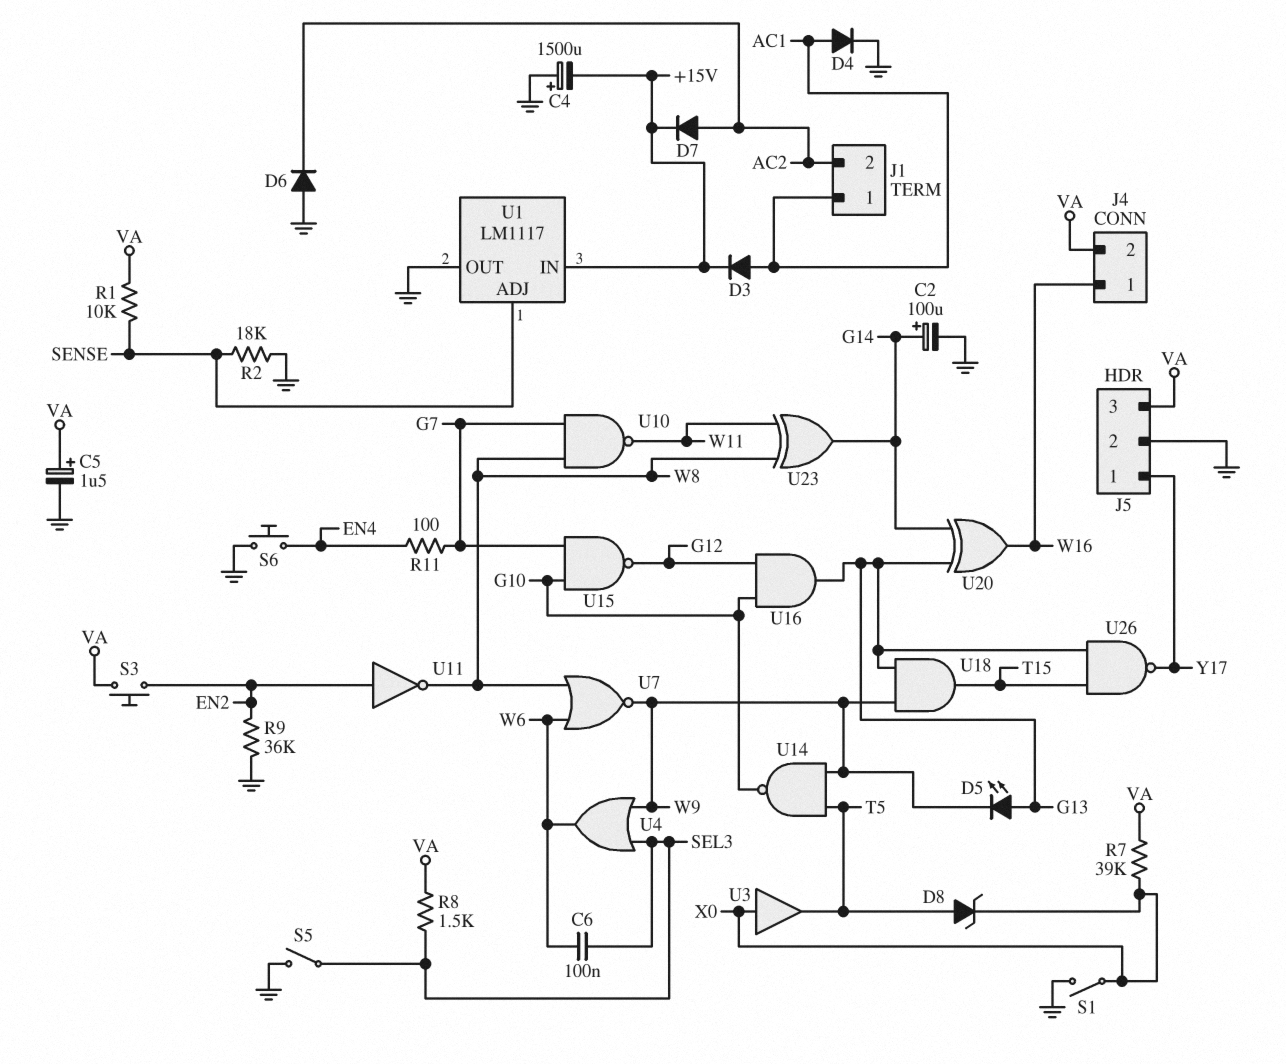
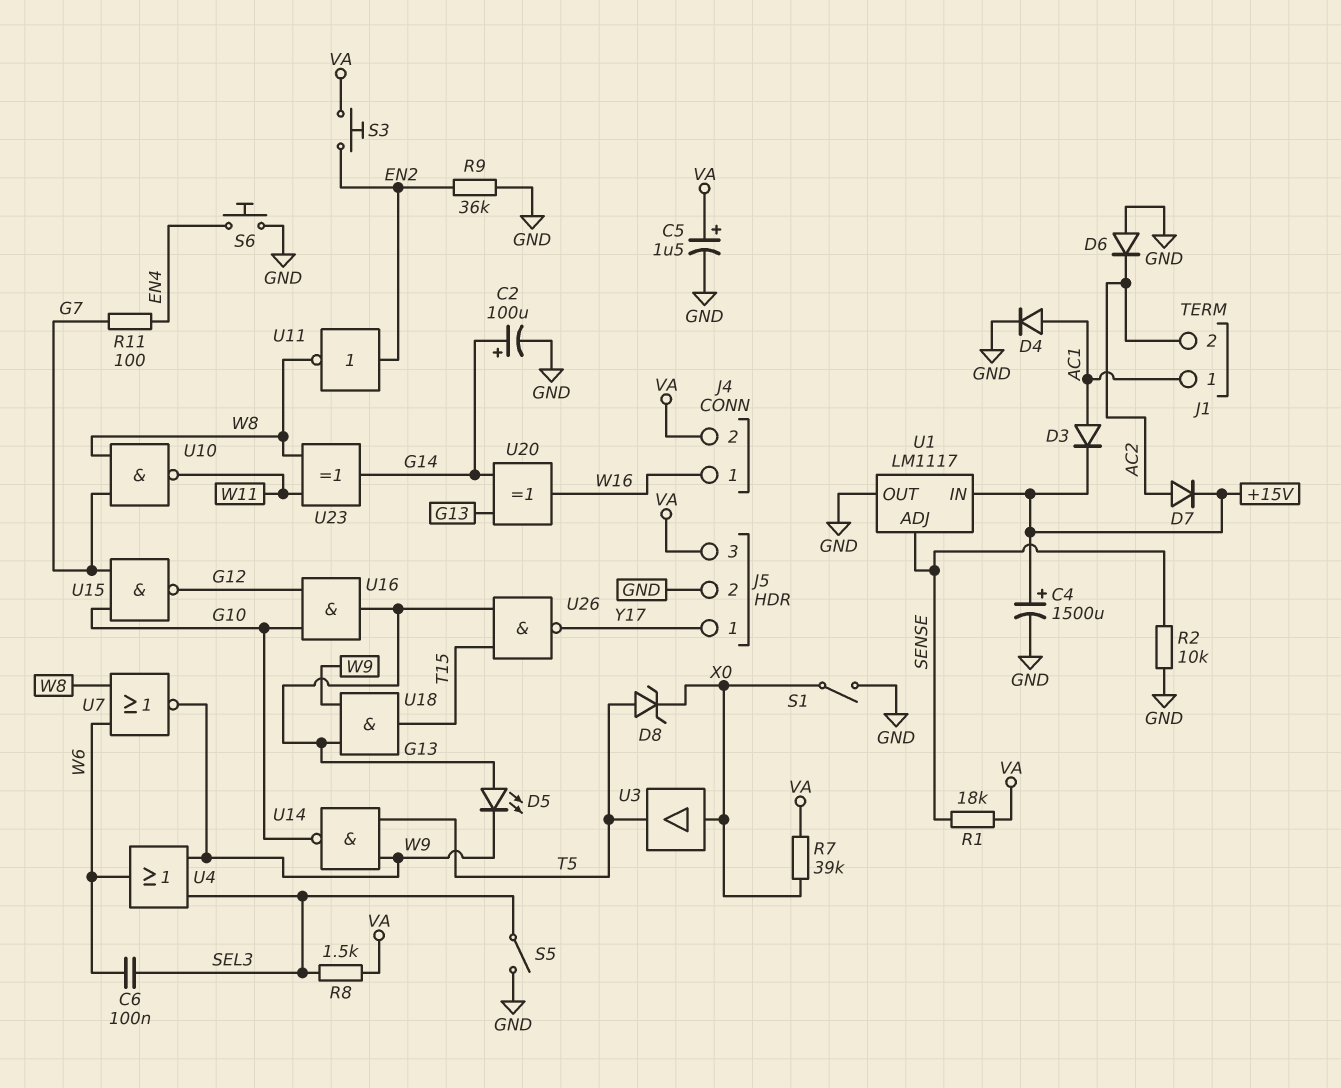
C4: 1500uF (plus GND, minus +15V) -> 1500uF (plus +15V, minus GND)
R1: 10k (SENSE, VA) -> 18k (SENSE, VA)
R2: 18k (GND, SENSE) -> 10k (GND, SENSE)

